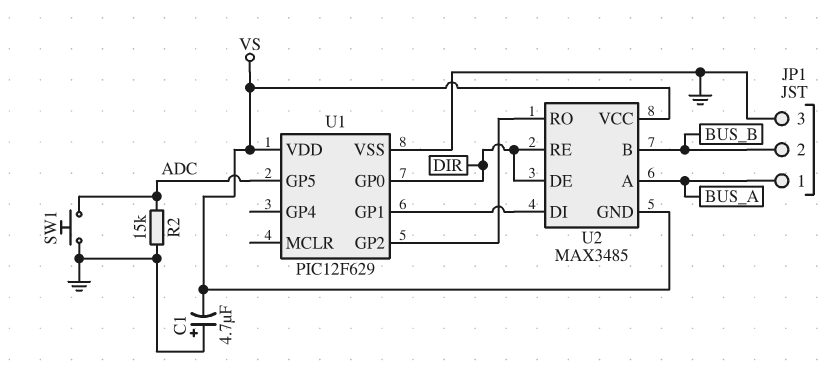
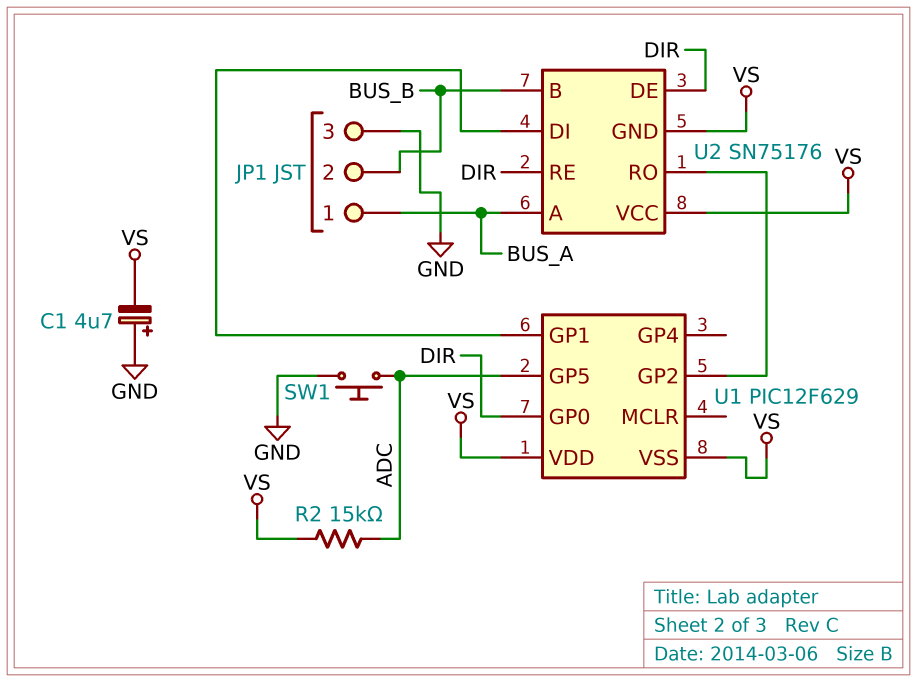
R2: 15k (ADC, GND) -> 15k (ADC, VS)
U1 pin VSS: GND -> VS
U2: MAX3485 -> SN75176

